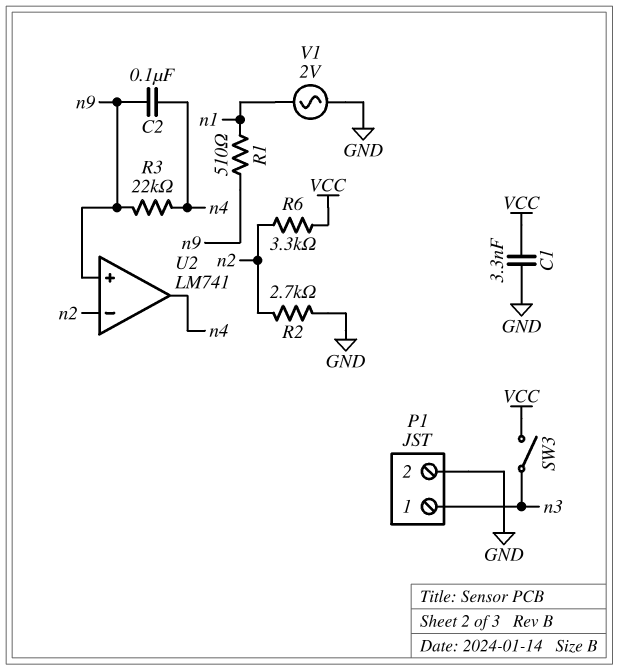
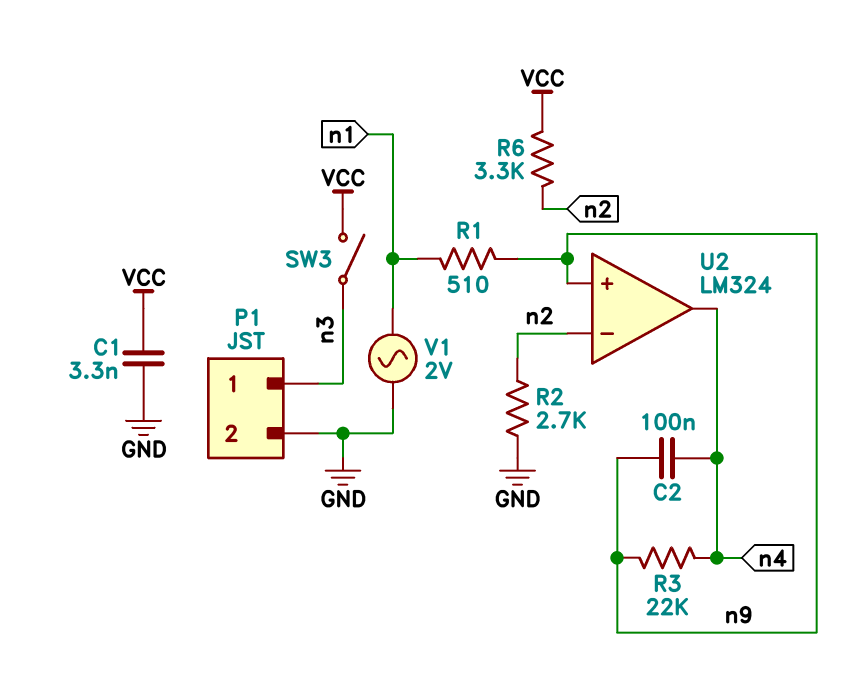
U2: LM741 -> LM324

